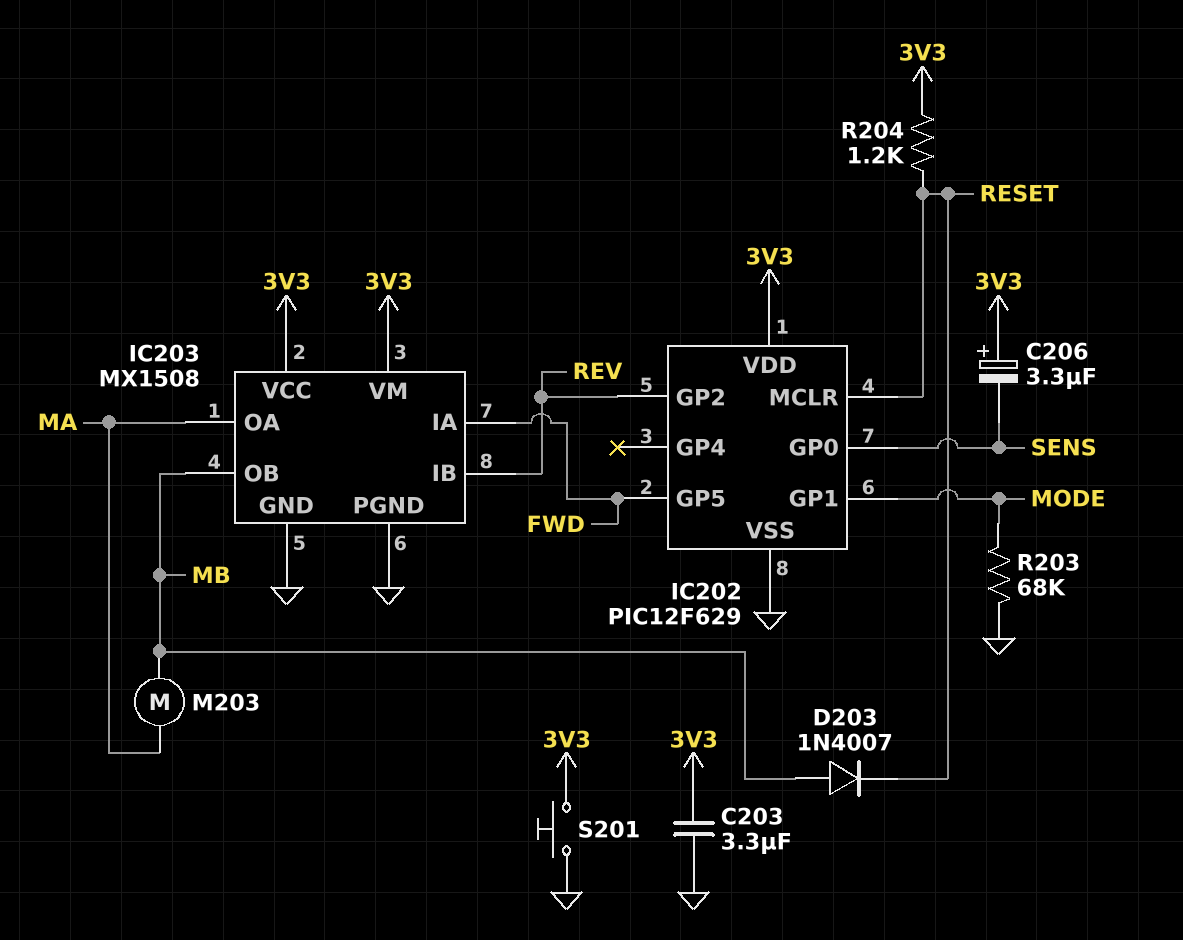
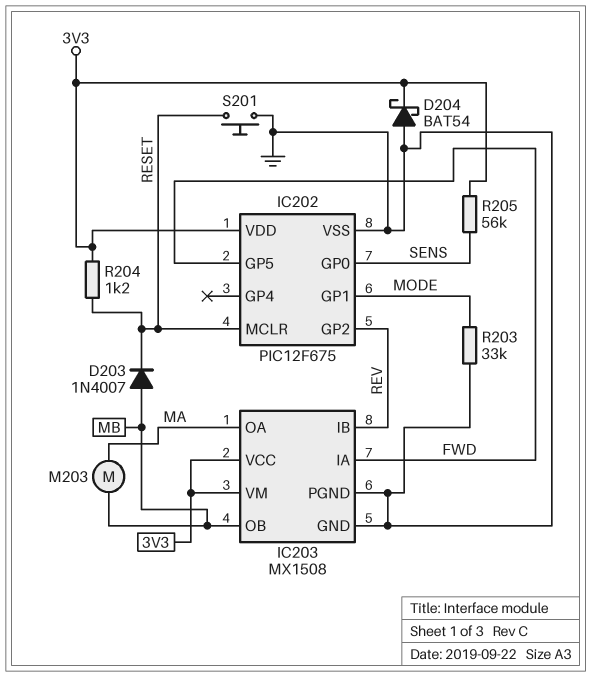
C203: 3.3uF (3V3, GND) -> none
C206: 3.3uF (plus 3V3, minus SENS) -> none
D204: none -> schottky BAT54 (A GND, K 3V3)
IC202: PIC12F629 -> PIC12F675
R203: 68k (GND, MODE) -> 33k (GND, MODE)
R205: none -> 56k (3V3, SENS)
S201: button (3V3, GND) -> button (GND, RESET)

